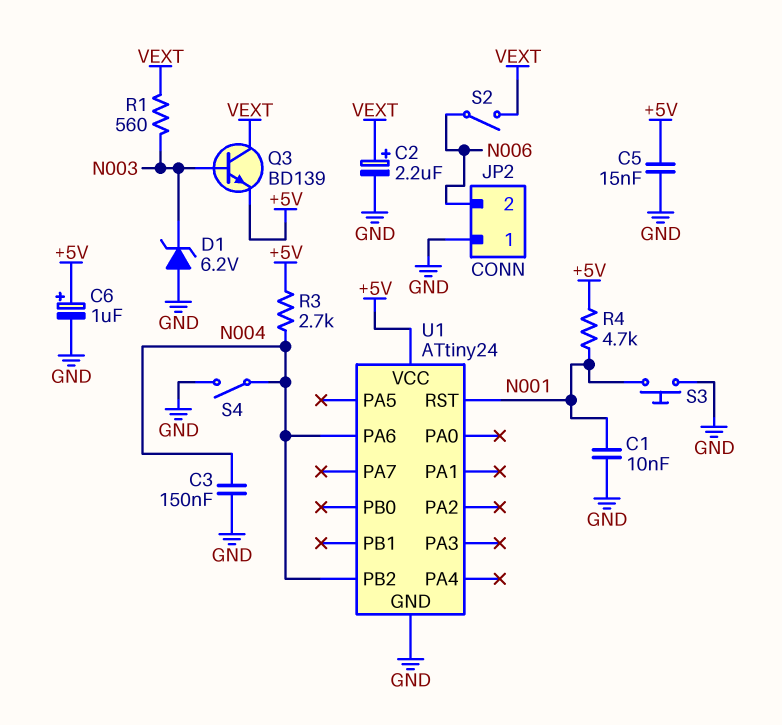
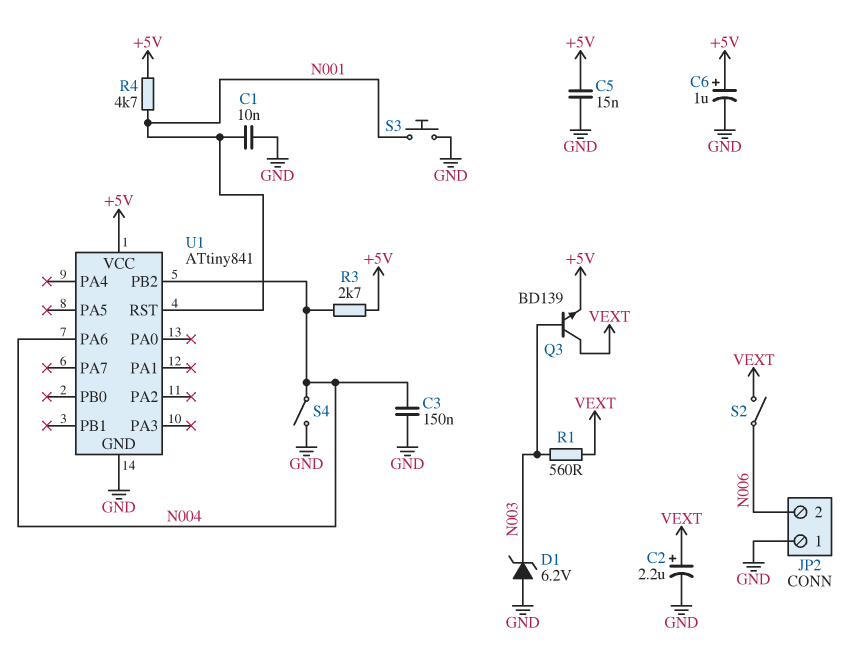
U1: ATtiny24 -> ATtiny841

